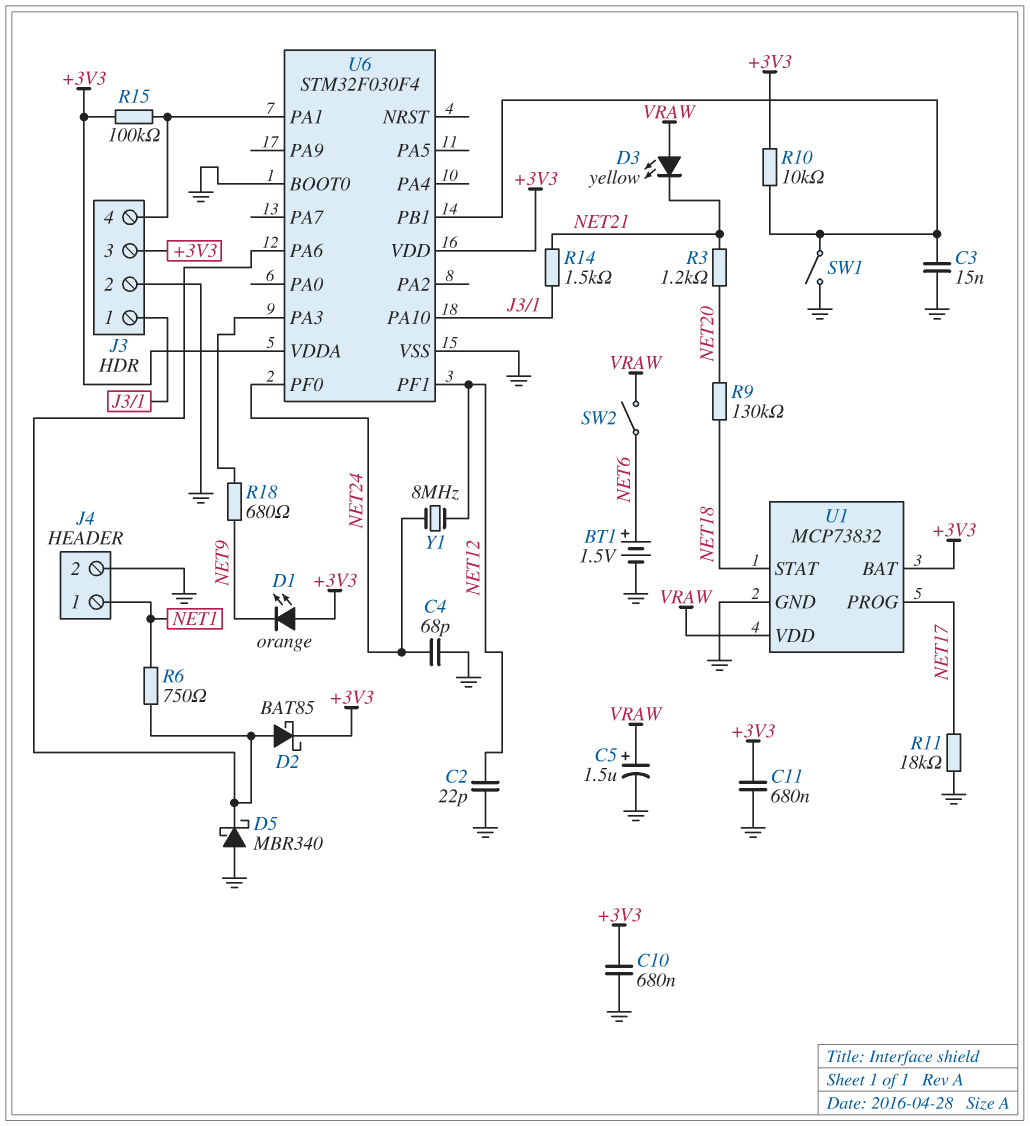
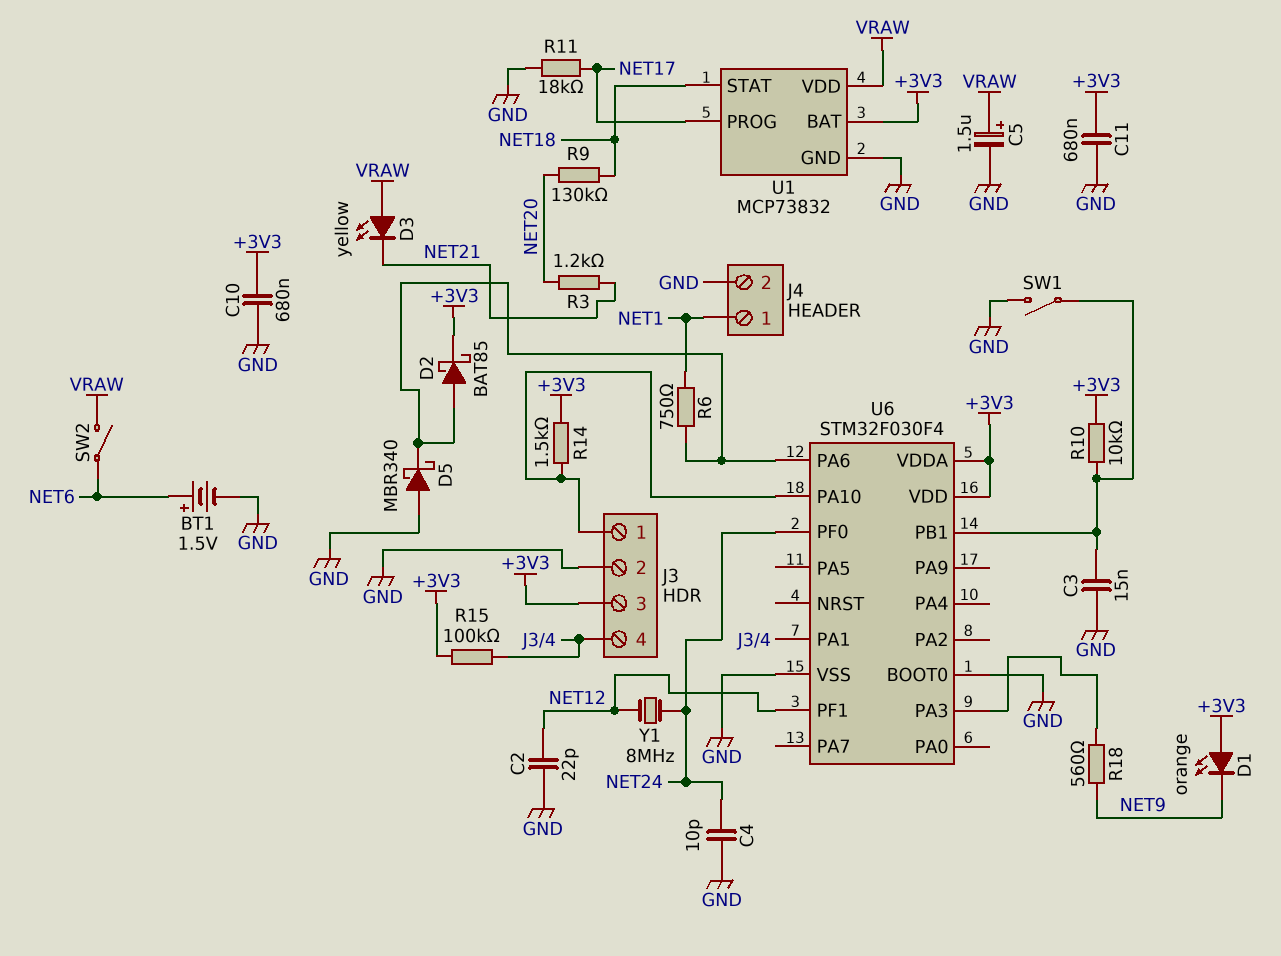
C4: 68pF (GND, NET24) -> 10pF (GND, NET24)
R14: 1.5k (J3/1, NET21) -> 1.5k (+3V3, J3/1)
R18: 680 (NET9, U6/PA3) -> 560 (NET9, U6/PA3)

